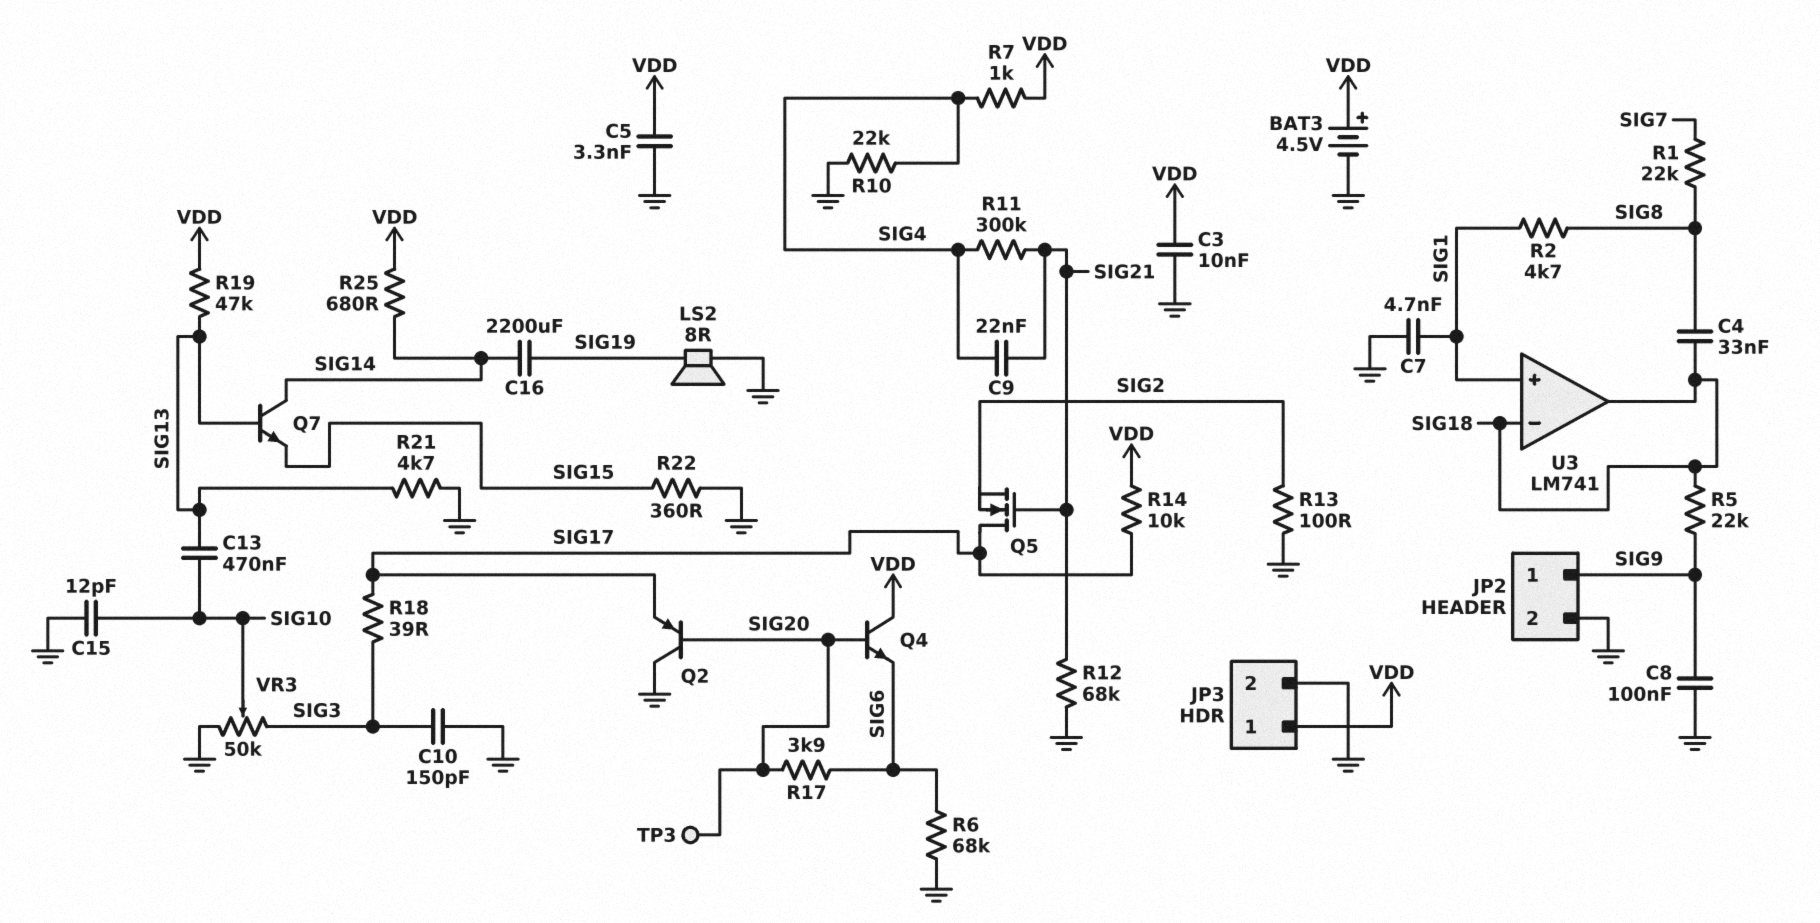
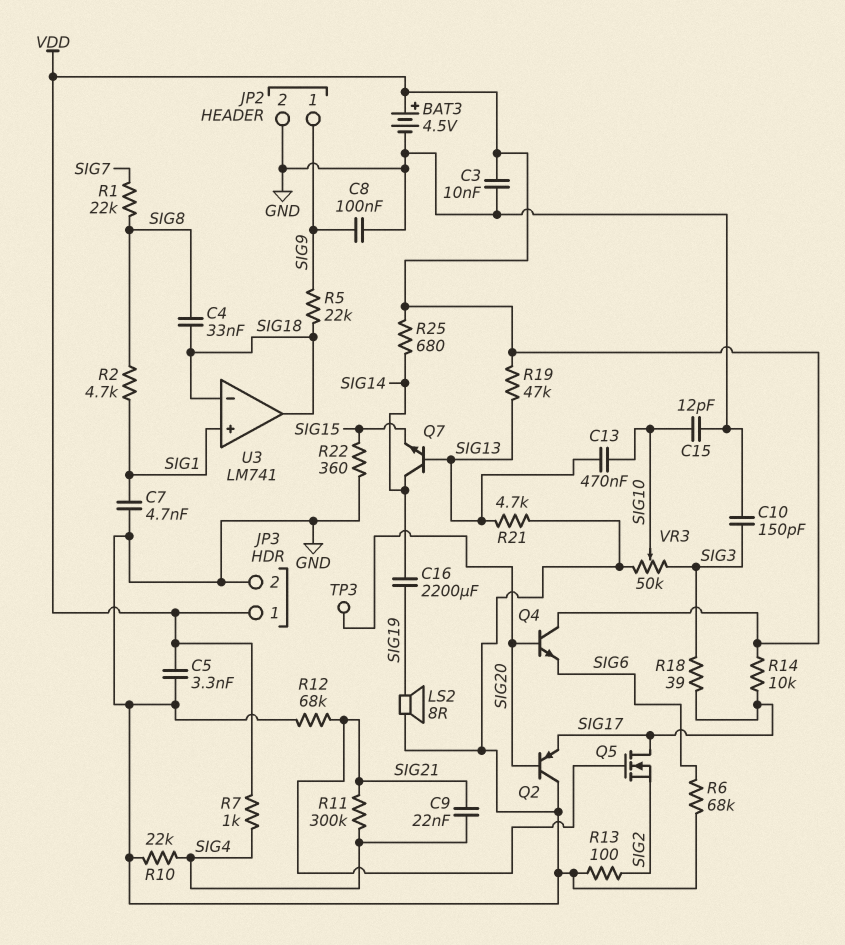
R17: 3.9k (SIG6, SIG20) -> none

